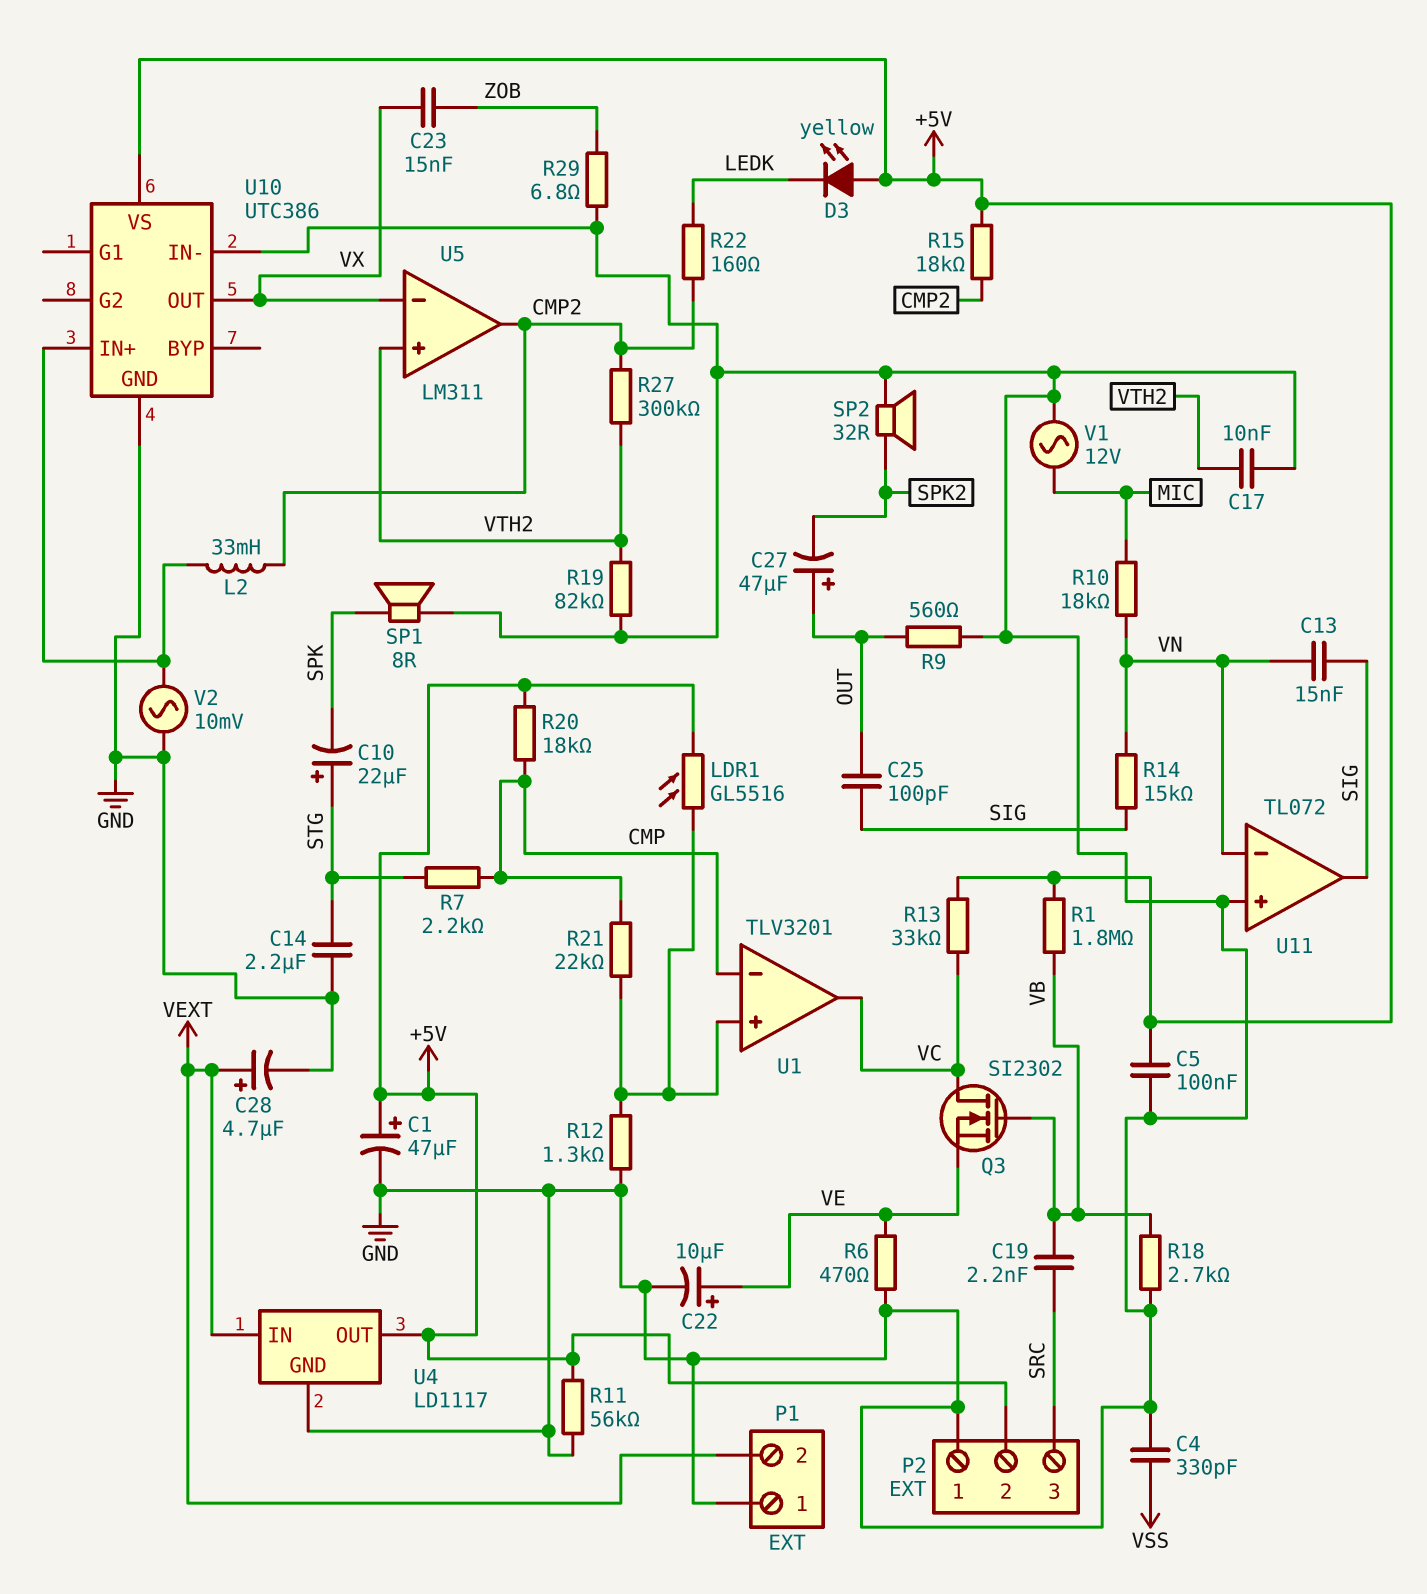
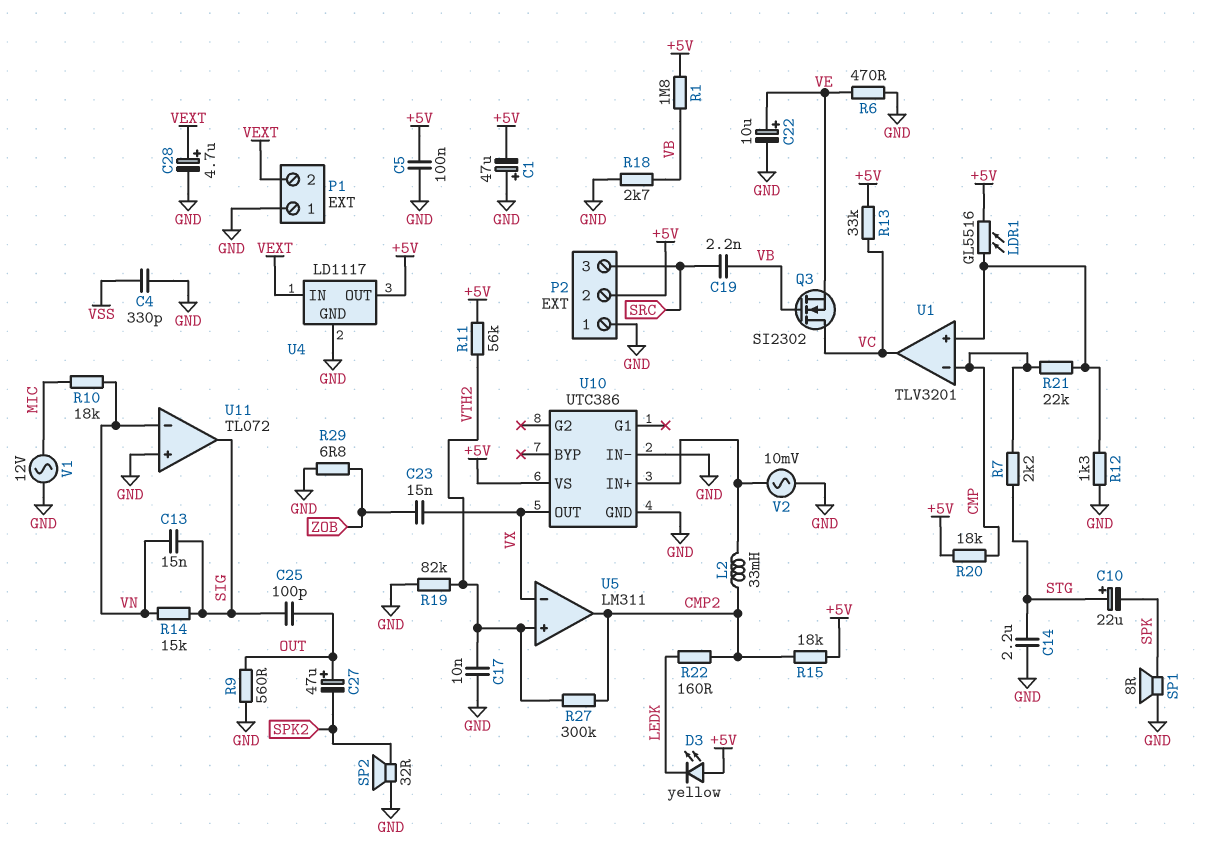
C1: 47uF (plus +5V, minus GND) -> 47uF (plus GND, minus +5V)
R11: 56k (+5V, GND) -> 56k (+5V, VTH2)

